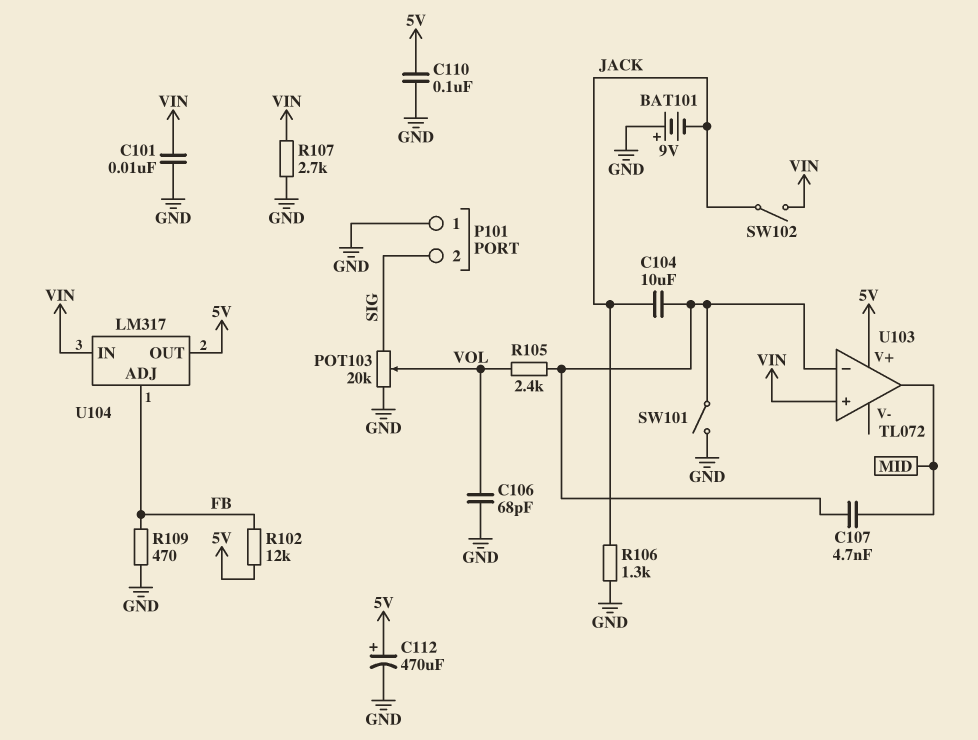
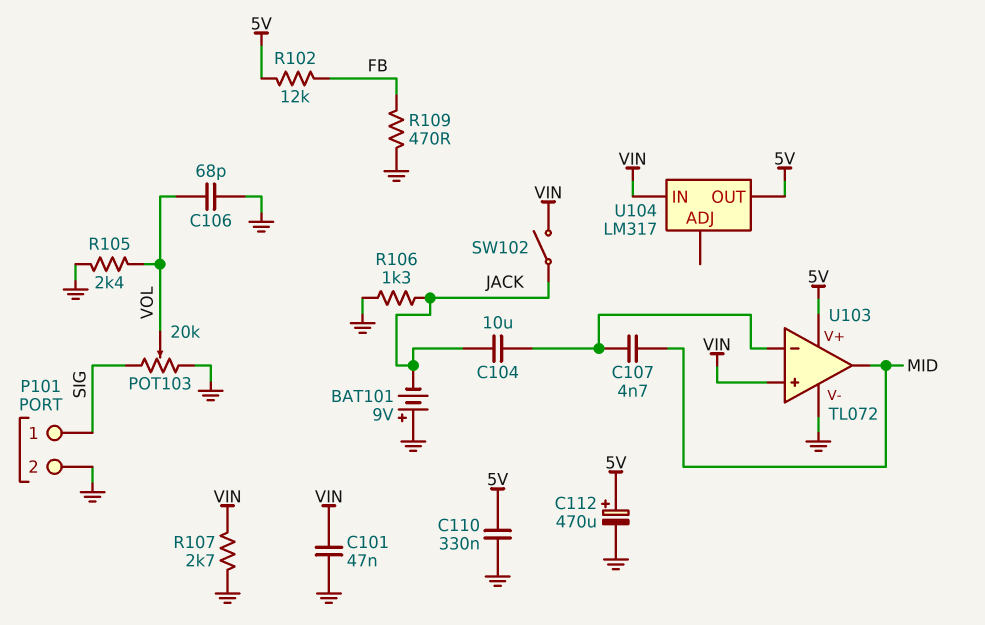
C101: 10nF (GND, VIN) -> 47nF (GND, VIN)
C110: 100nF (5V, GND) -> 330nF (5V, GND)
P101 pin 1: GND -> SIG
P101 pin 2: SIG -> GND
R105: 2.4k (U103/in-, VOL) -> 2.4k (GND, VOL)
SW101: switch (GND, U103/in-) -> none
U103 pin V-: none -> GND
U104 pin ADJ: FB -> none

